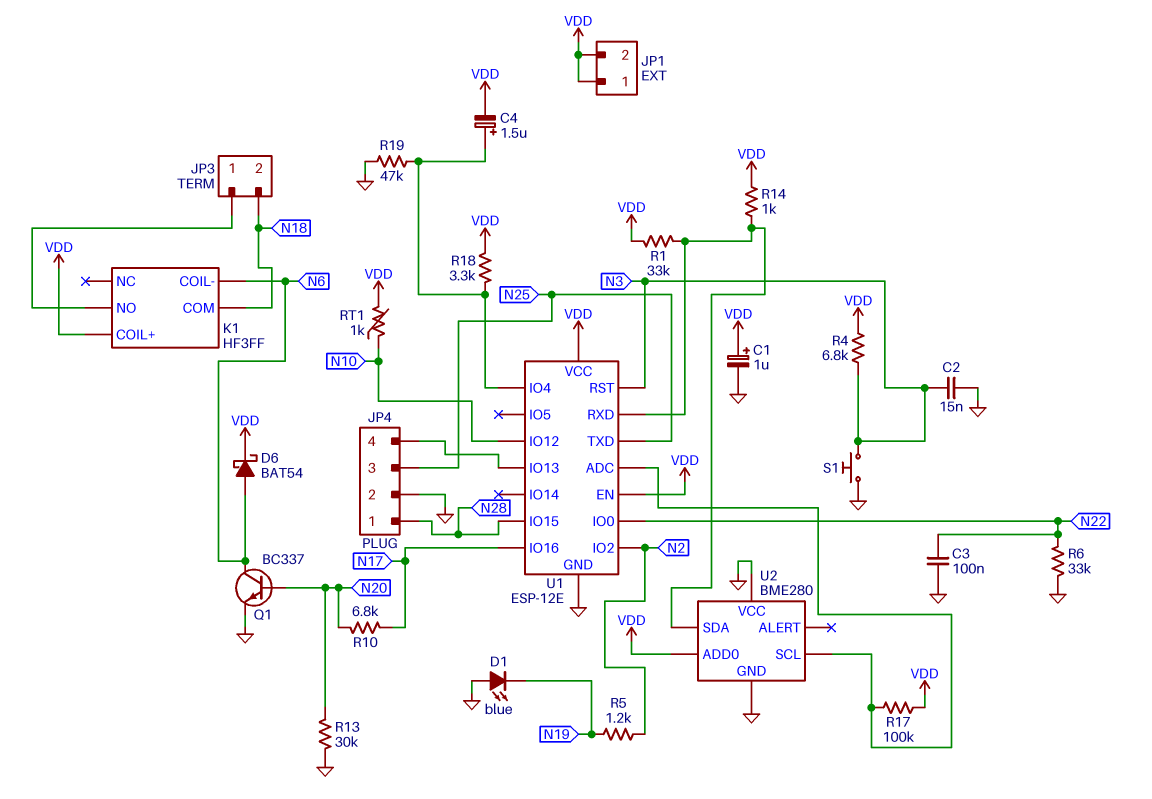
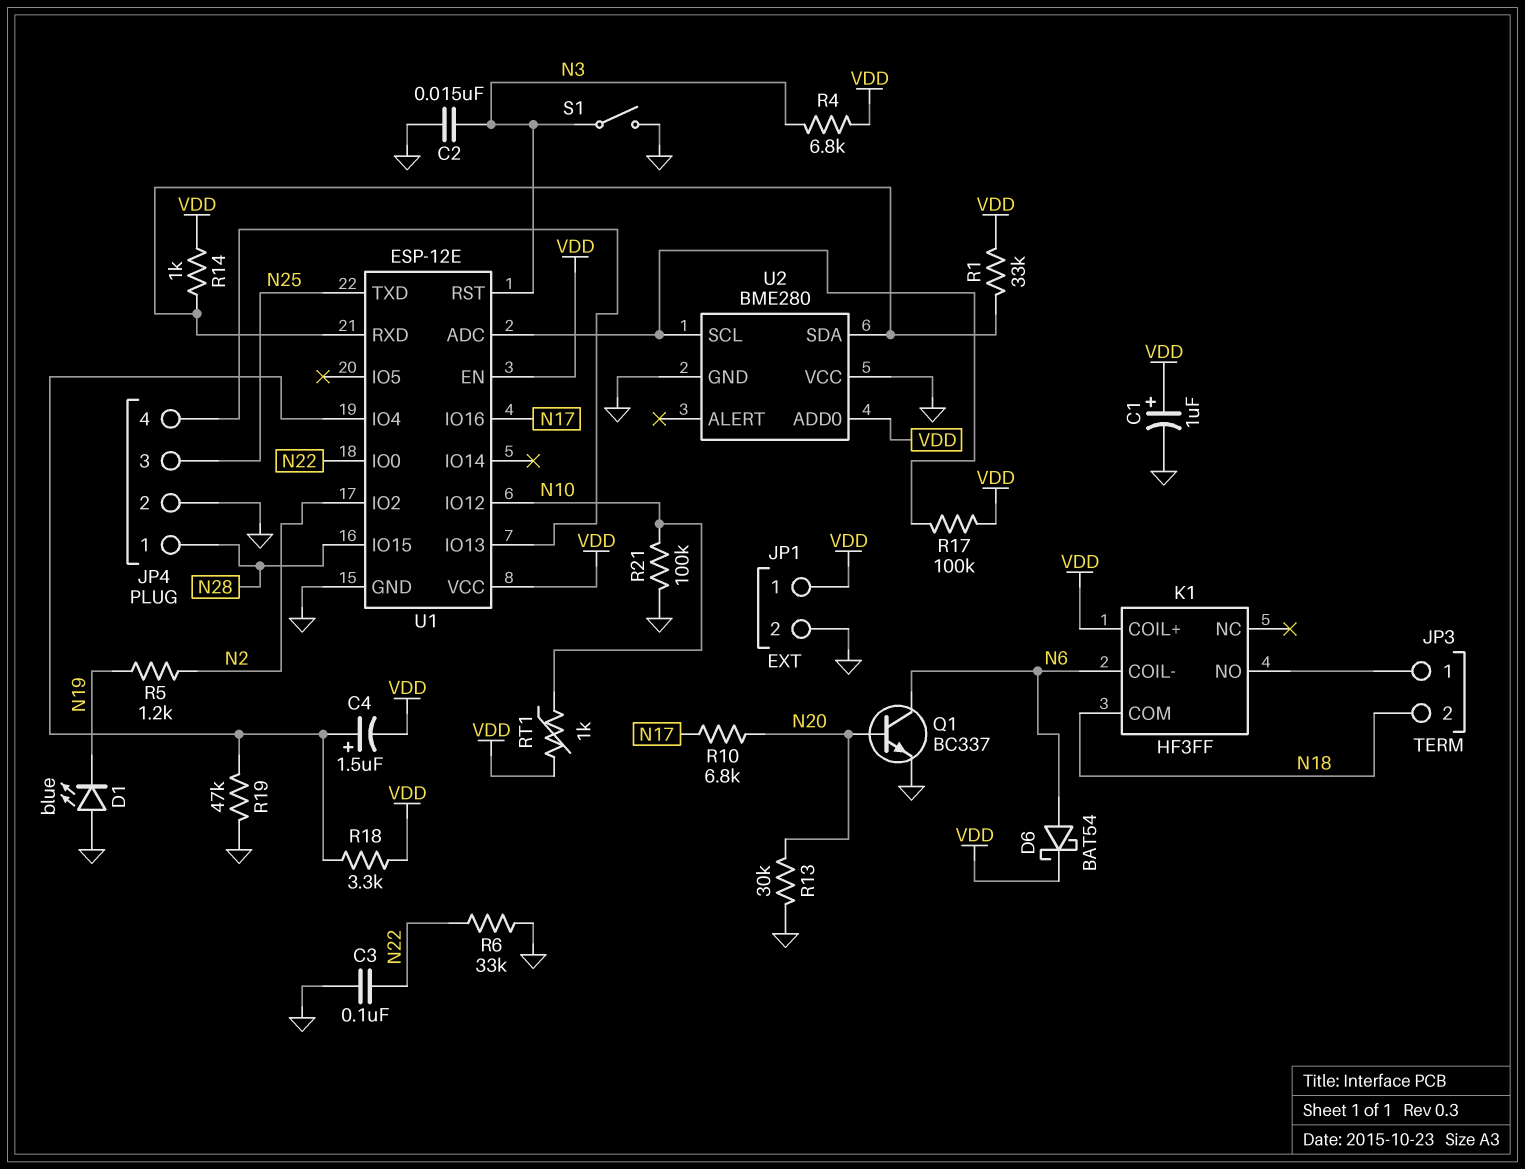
JP1 pin 2: VDD -> GND
R21: none -> 100k (GND, N10)
S1: button (GND, N3) -> switch (GND, N3)

